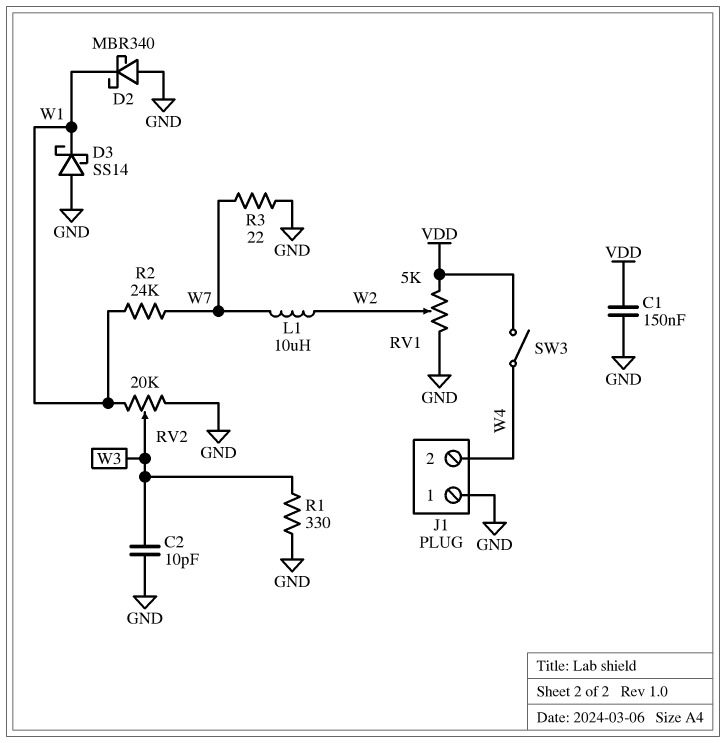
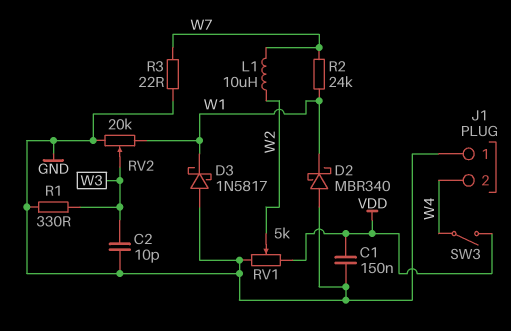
D3: schottky SS14 (A GND, K W1) -> schottky 1N5817 (A GND, K W1)

